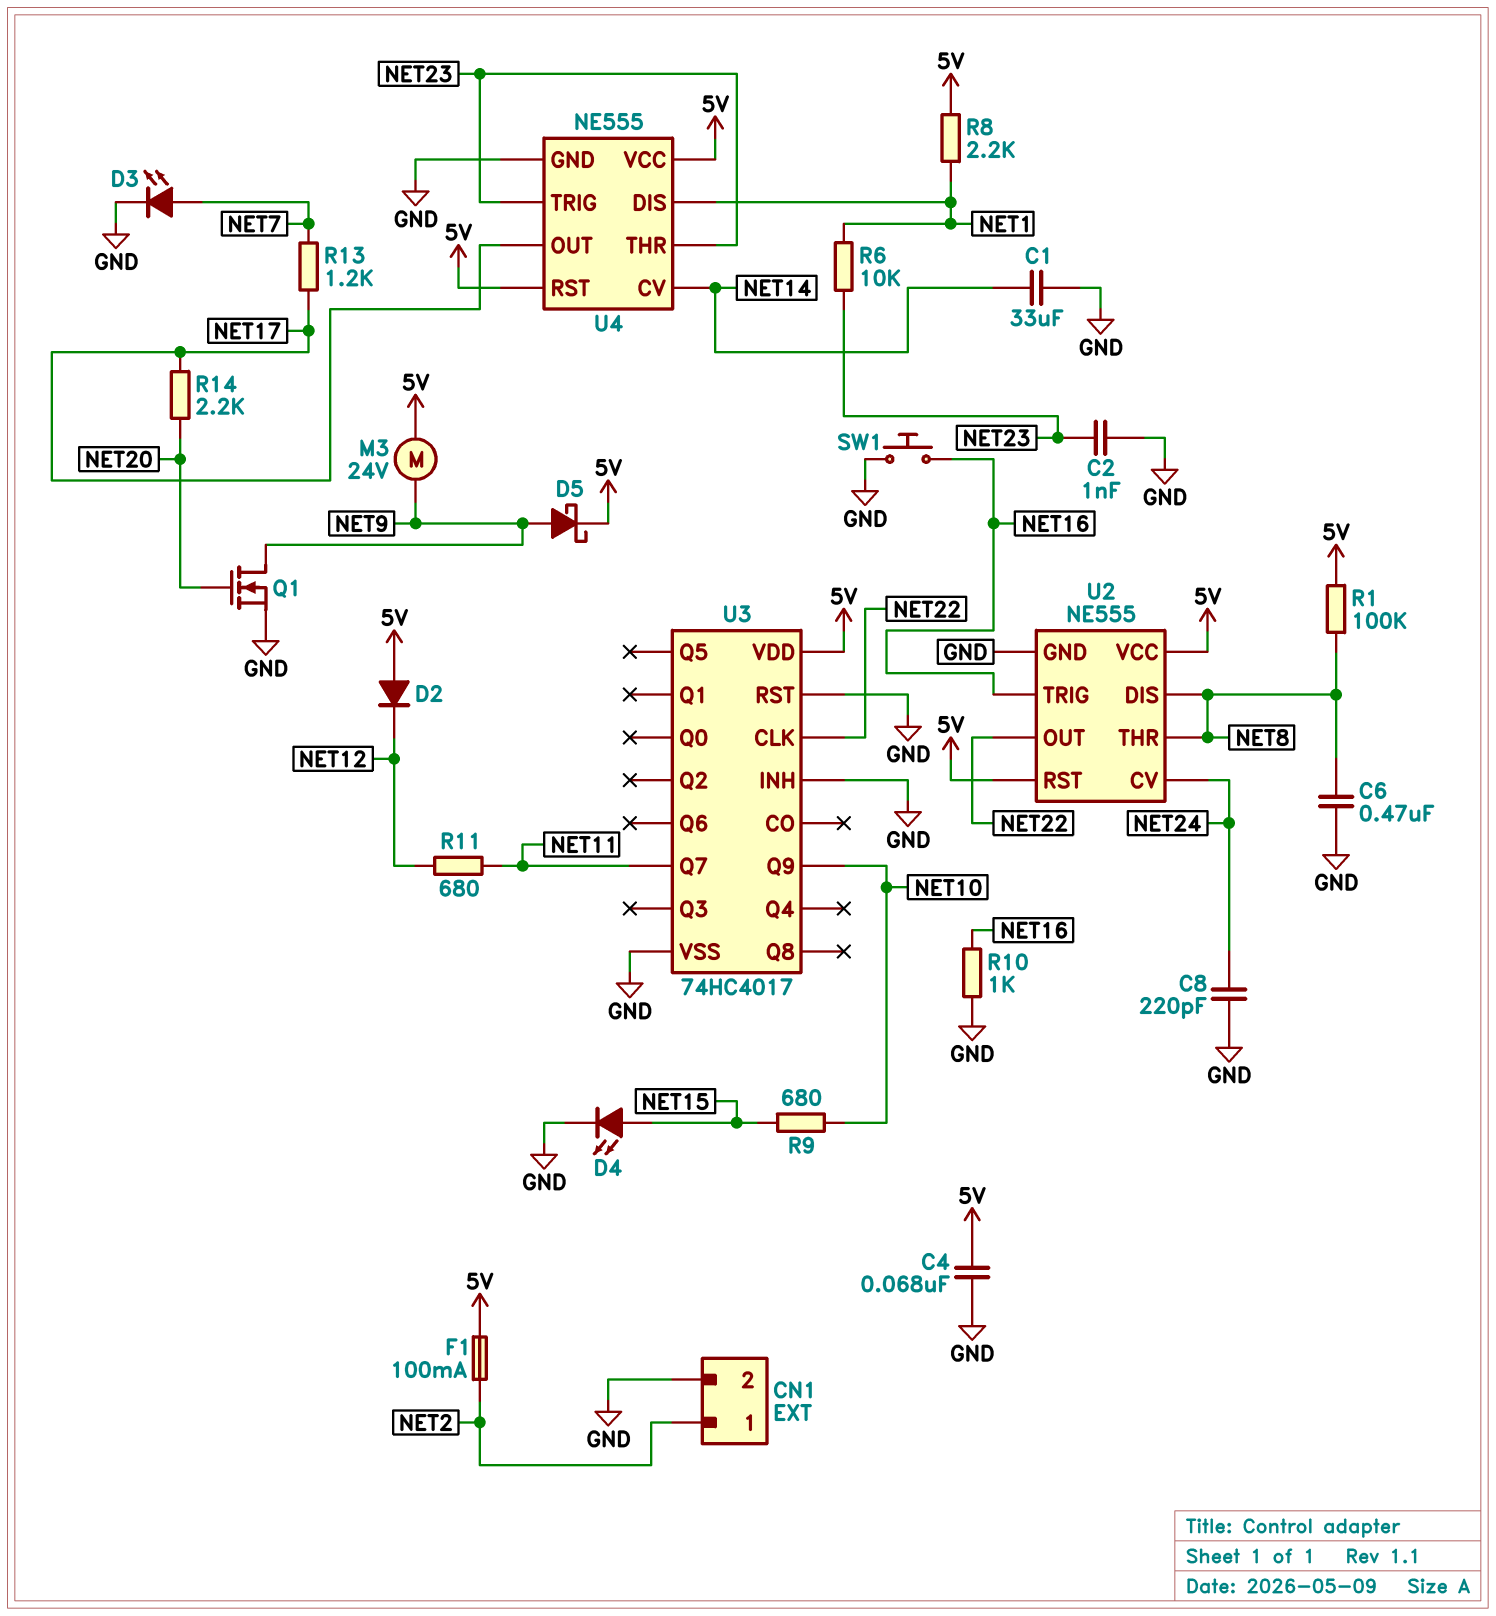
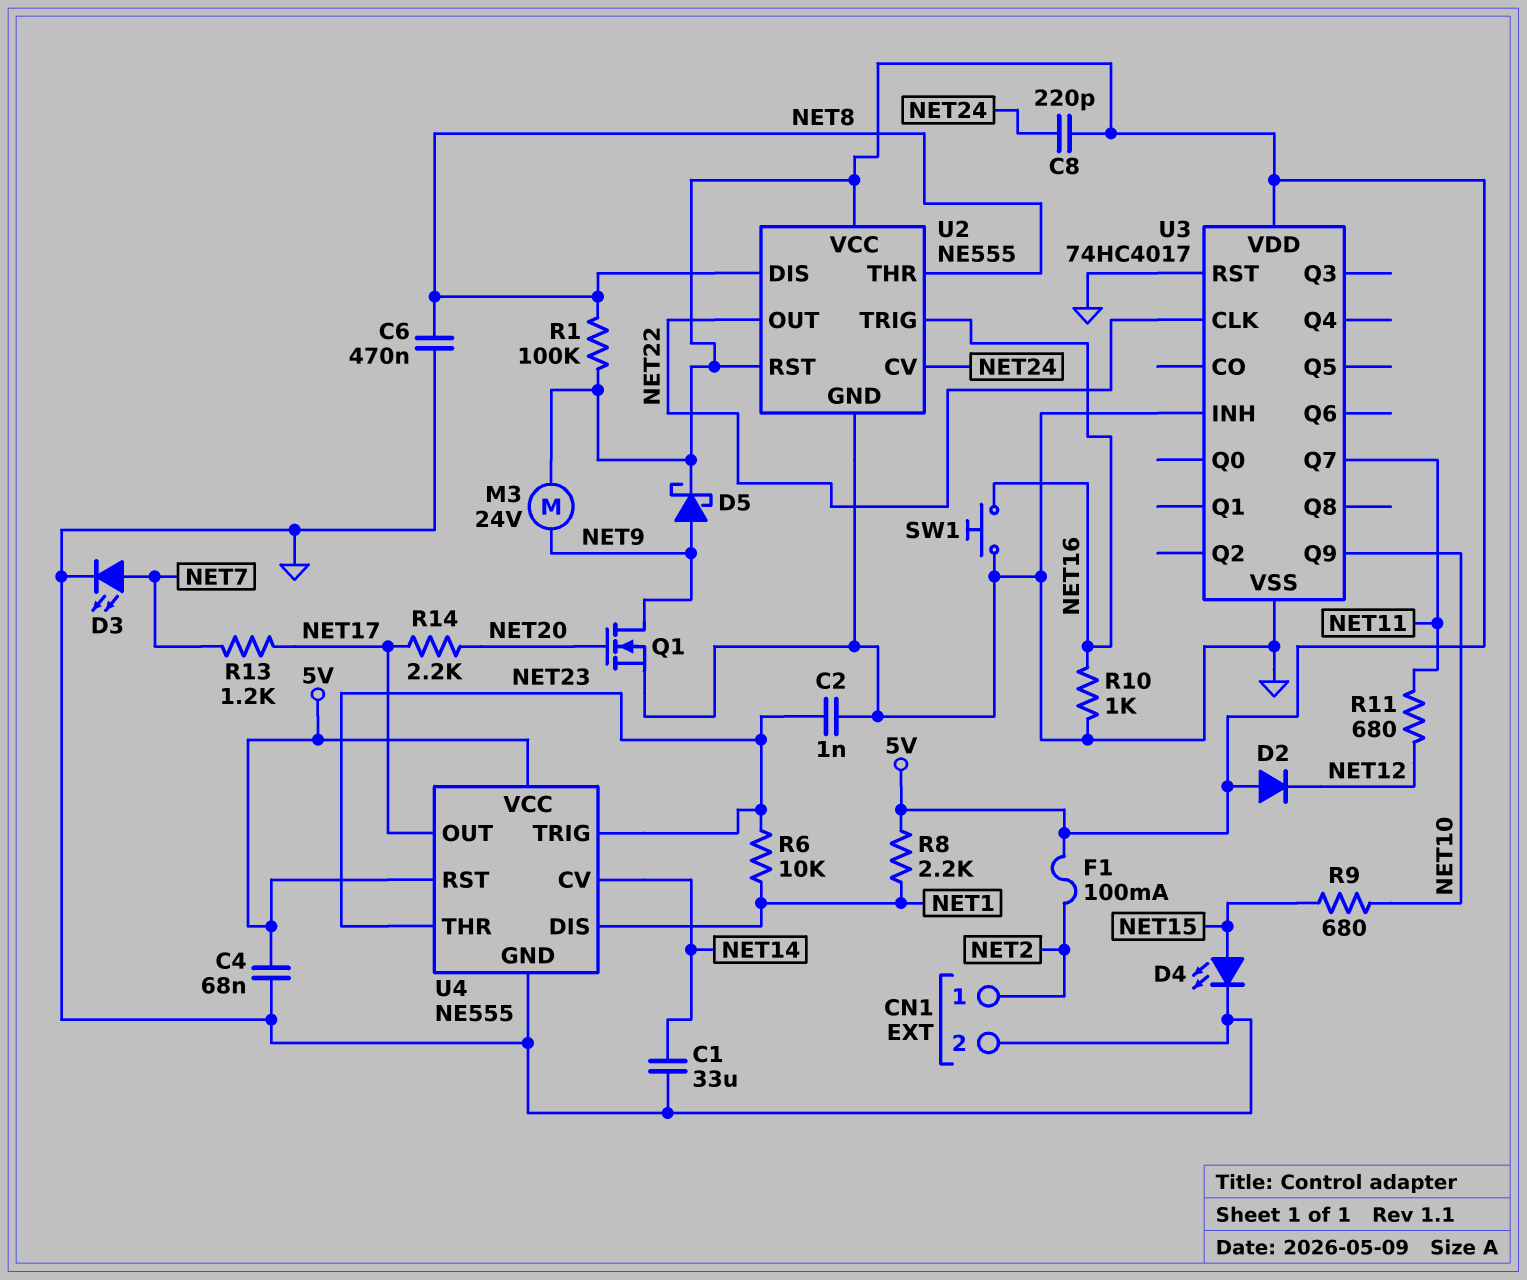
C8: 220pF (GND, NET24) -> 220pF (5V, NET24)

